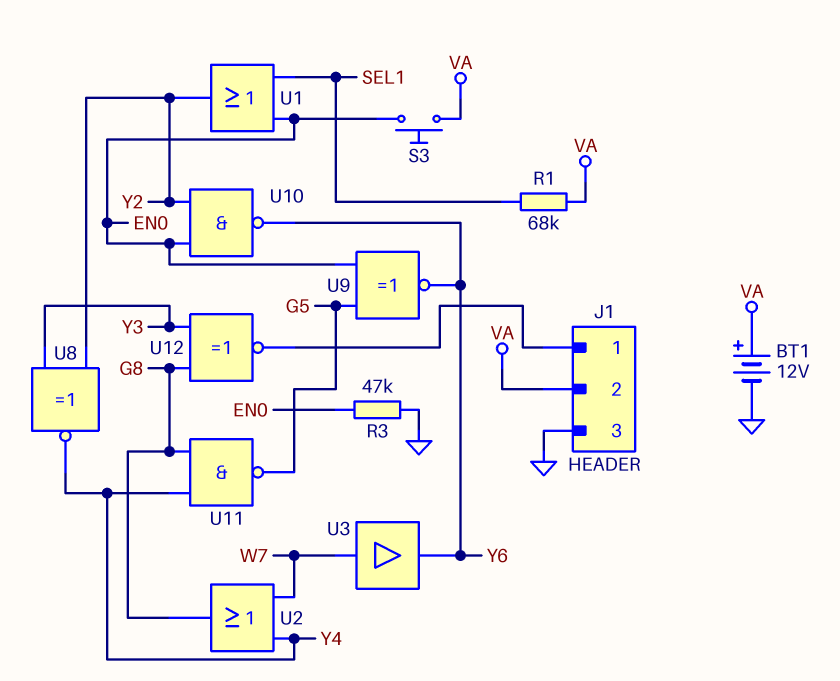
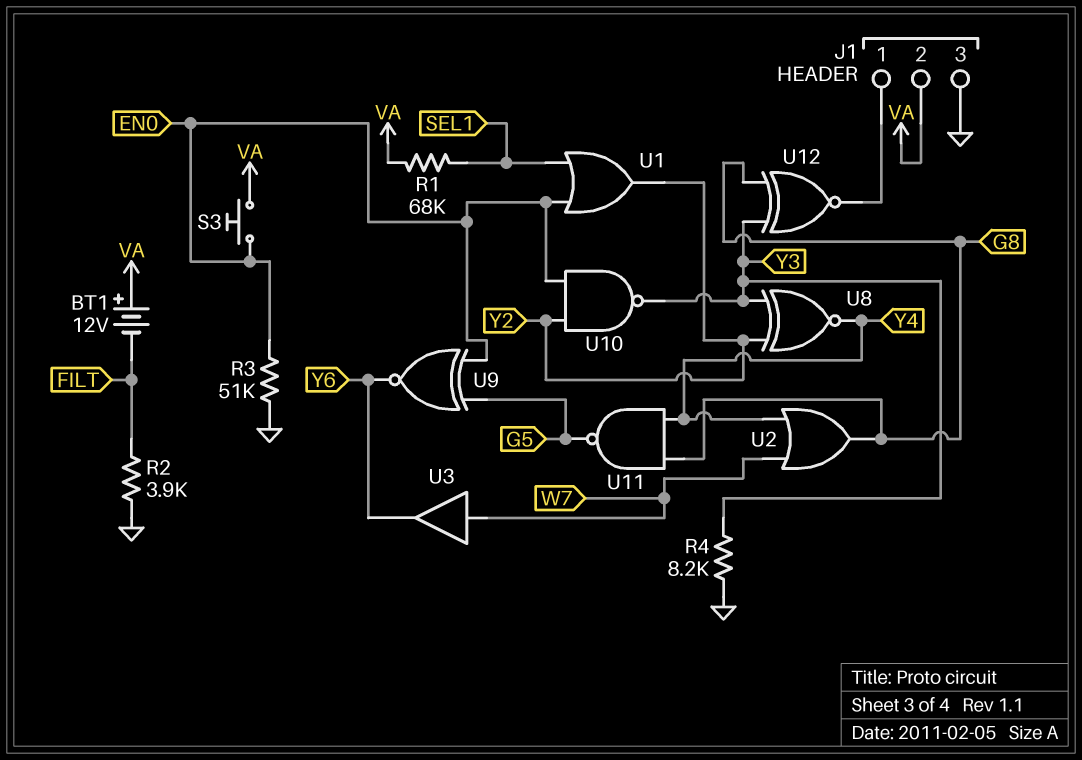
BT1: 12V (plus VA, minus GND) -> 12V (plus VA, minus FILT)
R2: none -> 3.9k (FILT, GND)
R3: 47k (EN0, GND) -> 51k (EN0, GND)
R4: none -> 8.2k (GND, Y3)
U10: NAND (in EN0, in Y2, out Y6) -> NAND (in EN0, in Y2, out Y3)

